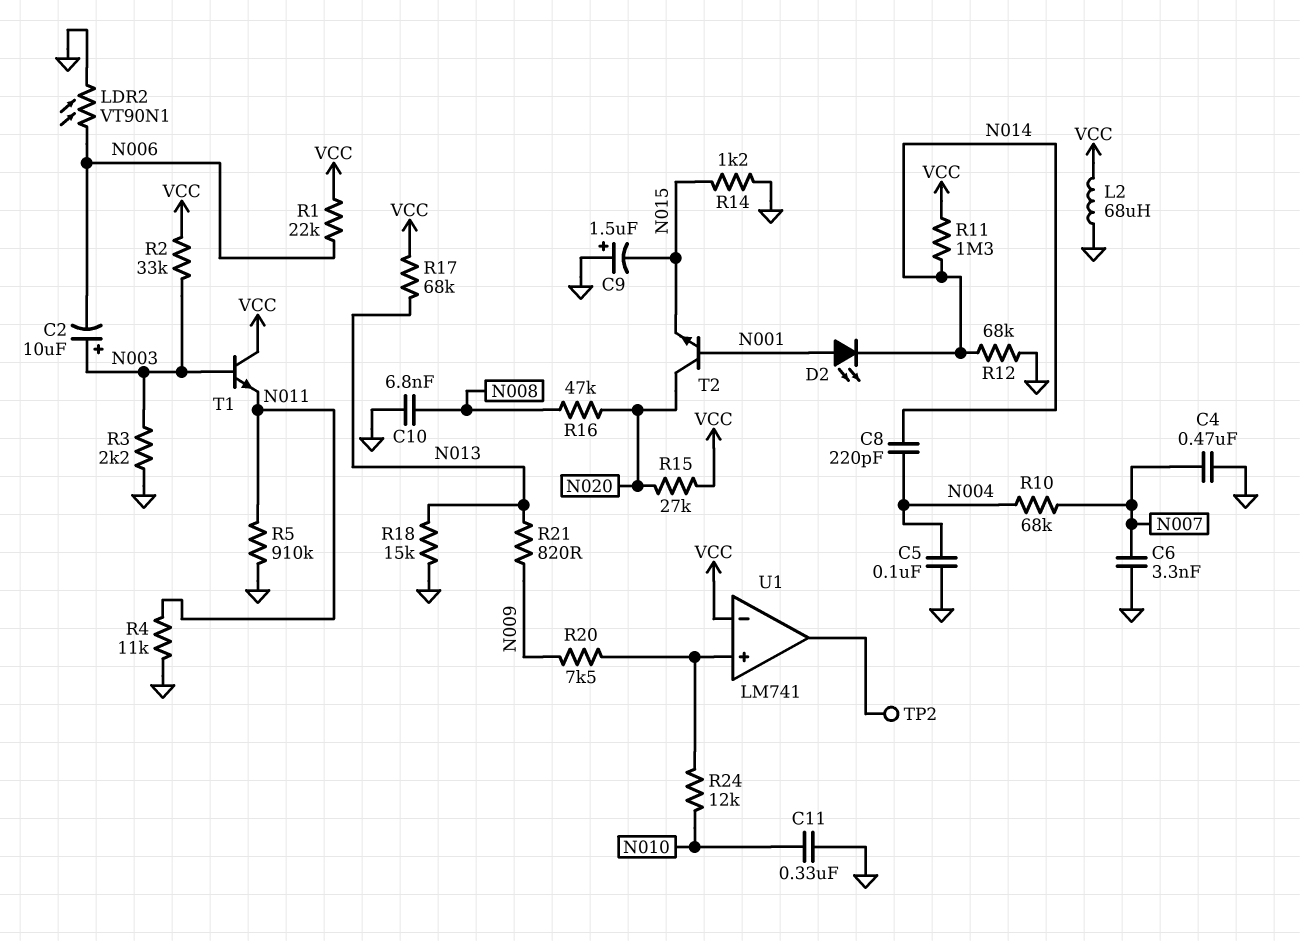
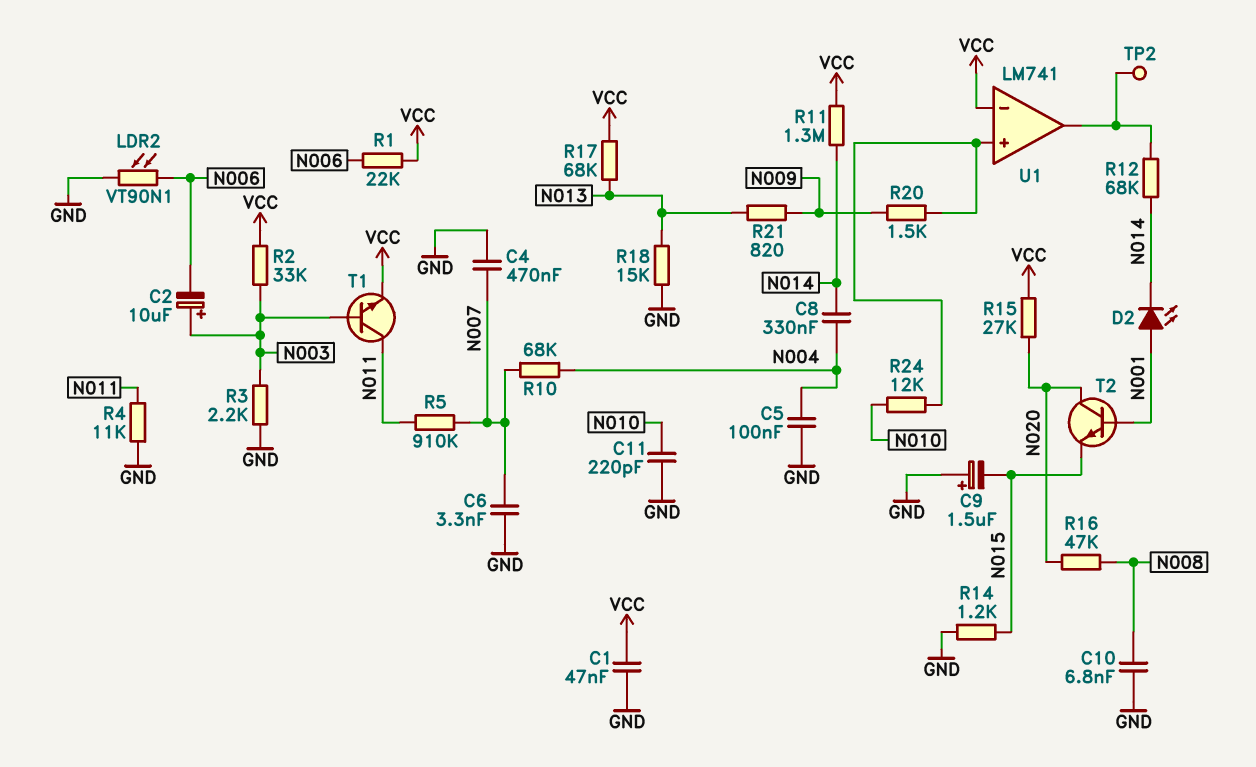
C1: none -> 47nF (GND, VCC)
C8: 220pF (N004, N014) -> 330nF (N004, N014)
C11: 330nF (GND, N010) -> 220pF (GND, N010)
L2: 68uH (GND, VCC) -> none
R5: 910k (GND, N011) -> 910k (N007, N011)
R12: 68k (GND, N014) -> 68k (N014, U1/out)
R20: 7.5k (N009, U1/in+) -> 1.5k (N009, U1/in+)
T1: NPN (B N003, C VCC, E N011) -> NPN (B N003, C N011, E VCC)

